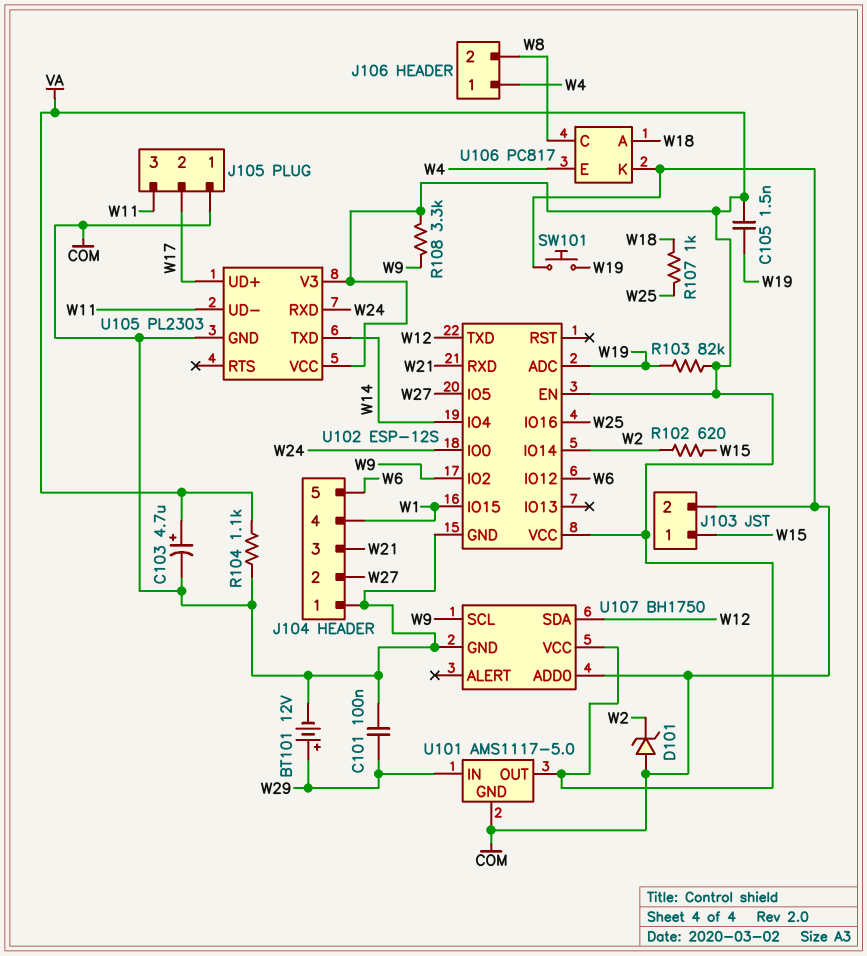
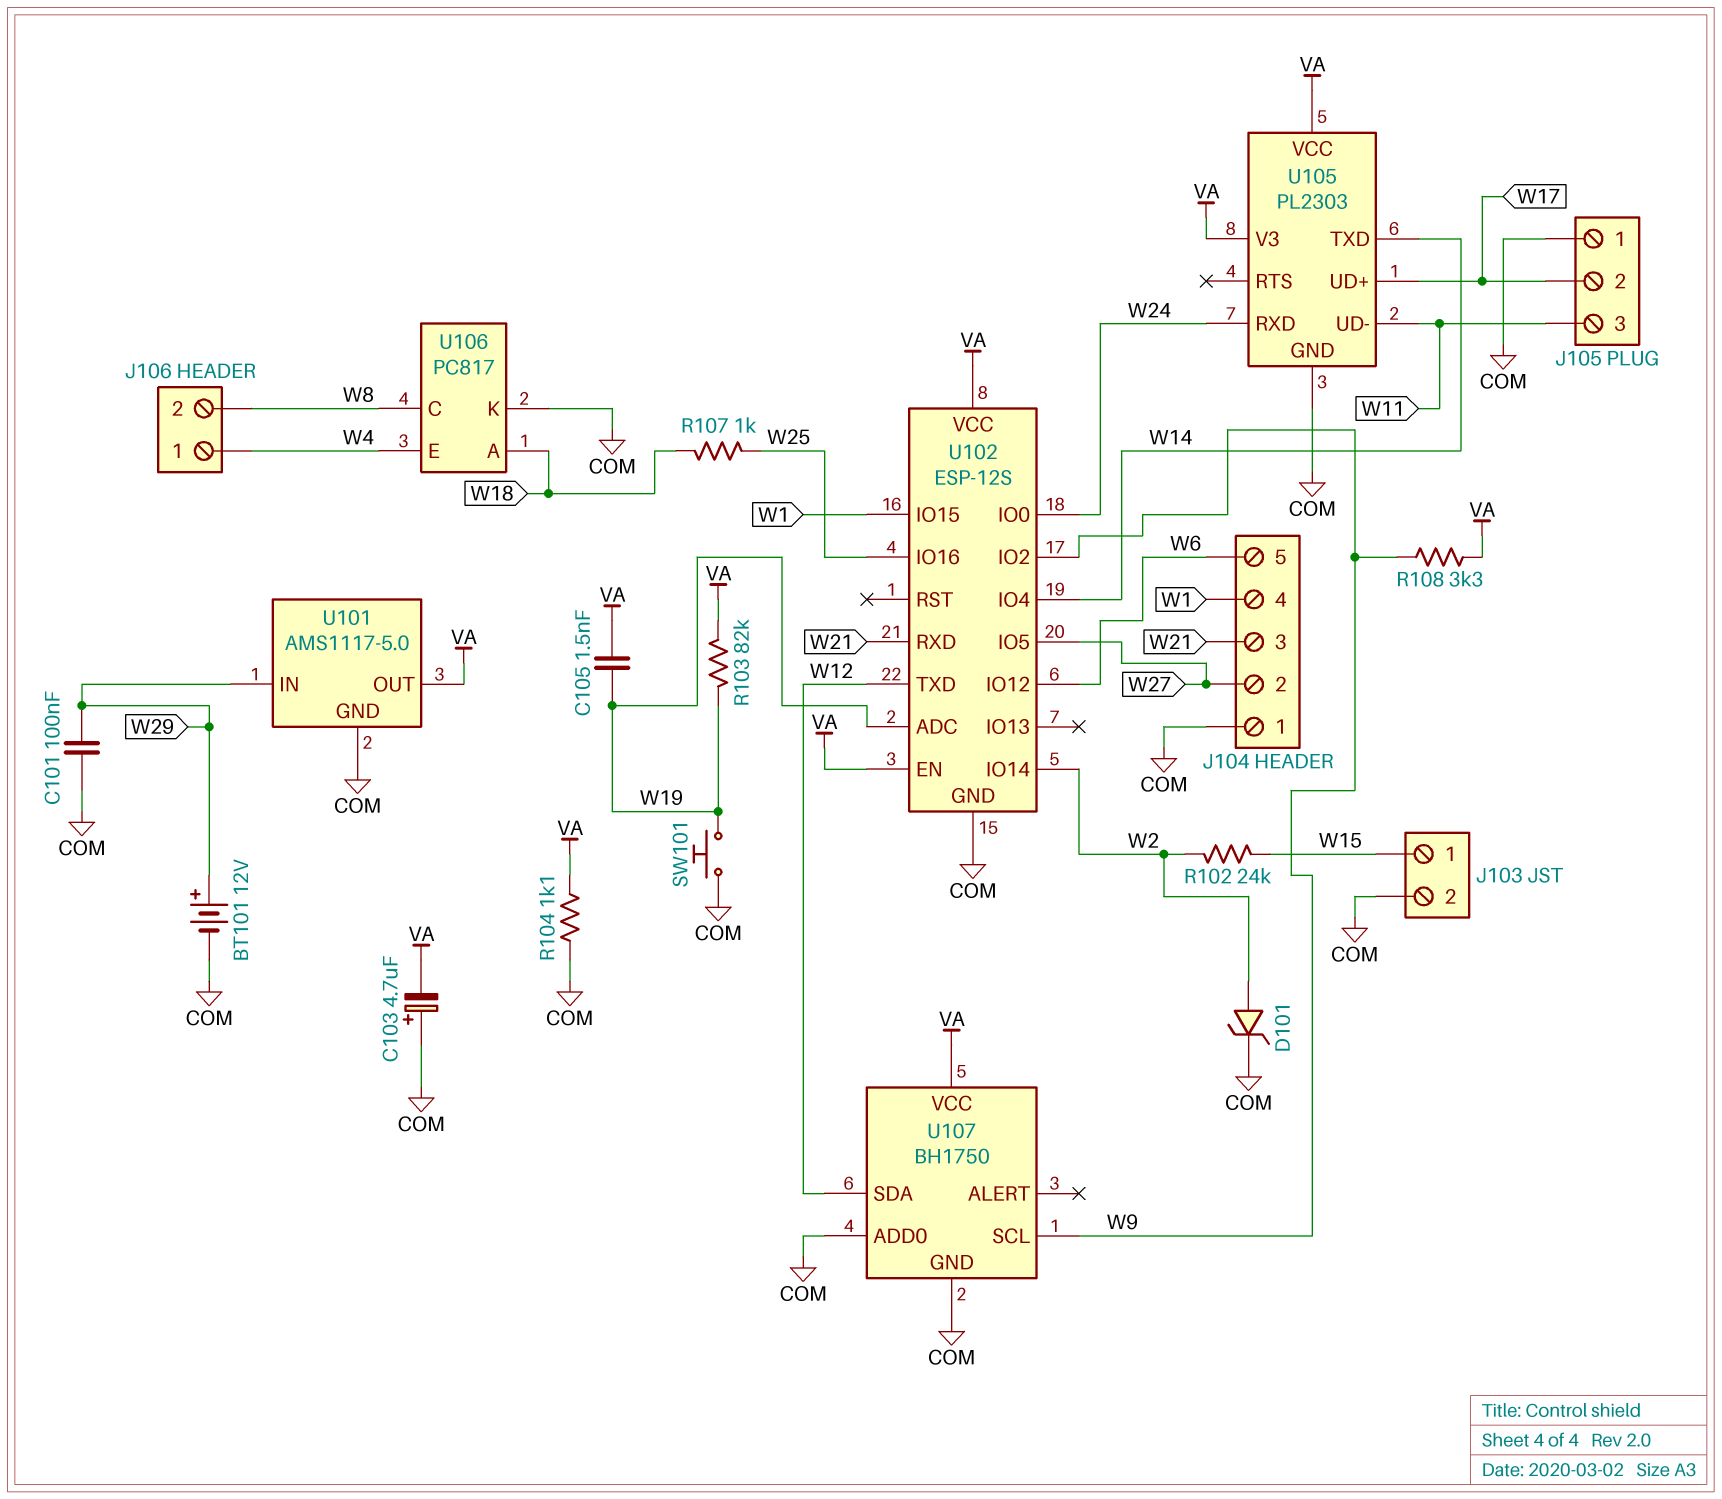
C103: 4.7uF (plus VA, minus COM) -> 4.7uF (plus COM, minus VA)
D101: zener (A COM, K W2) -> zener (A W2, K COM)
R102: 620 (W2, W15) -> 24k (W2, W15)

